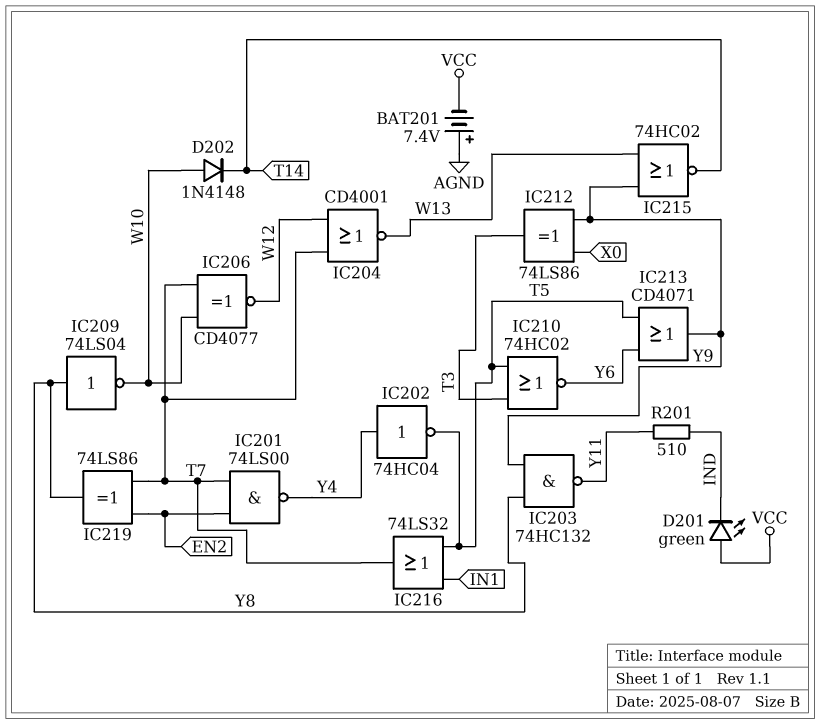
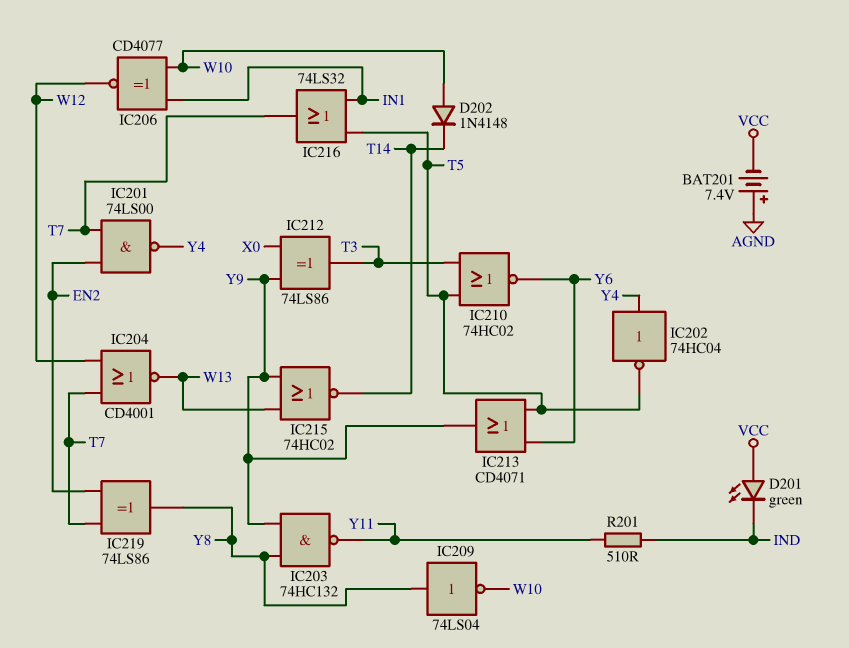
IC206: XNOR CD4077 (in T7, in W10, out W12) -> XNOR CD4077 (in IN1, in W10, out W12)

